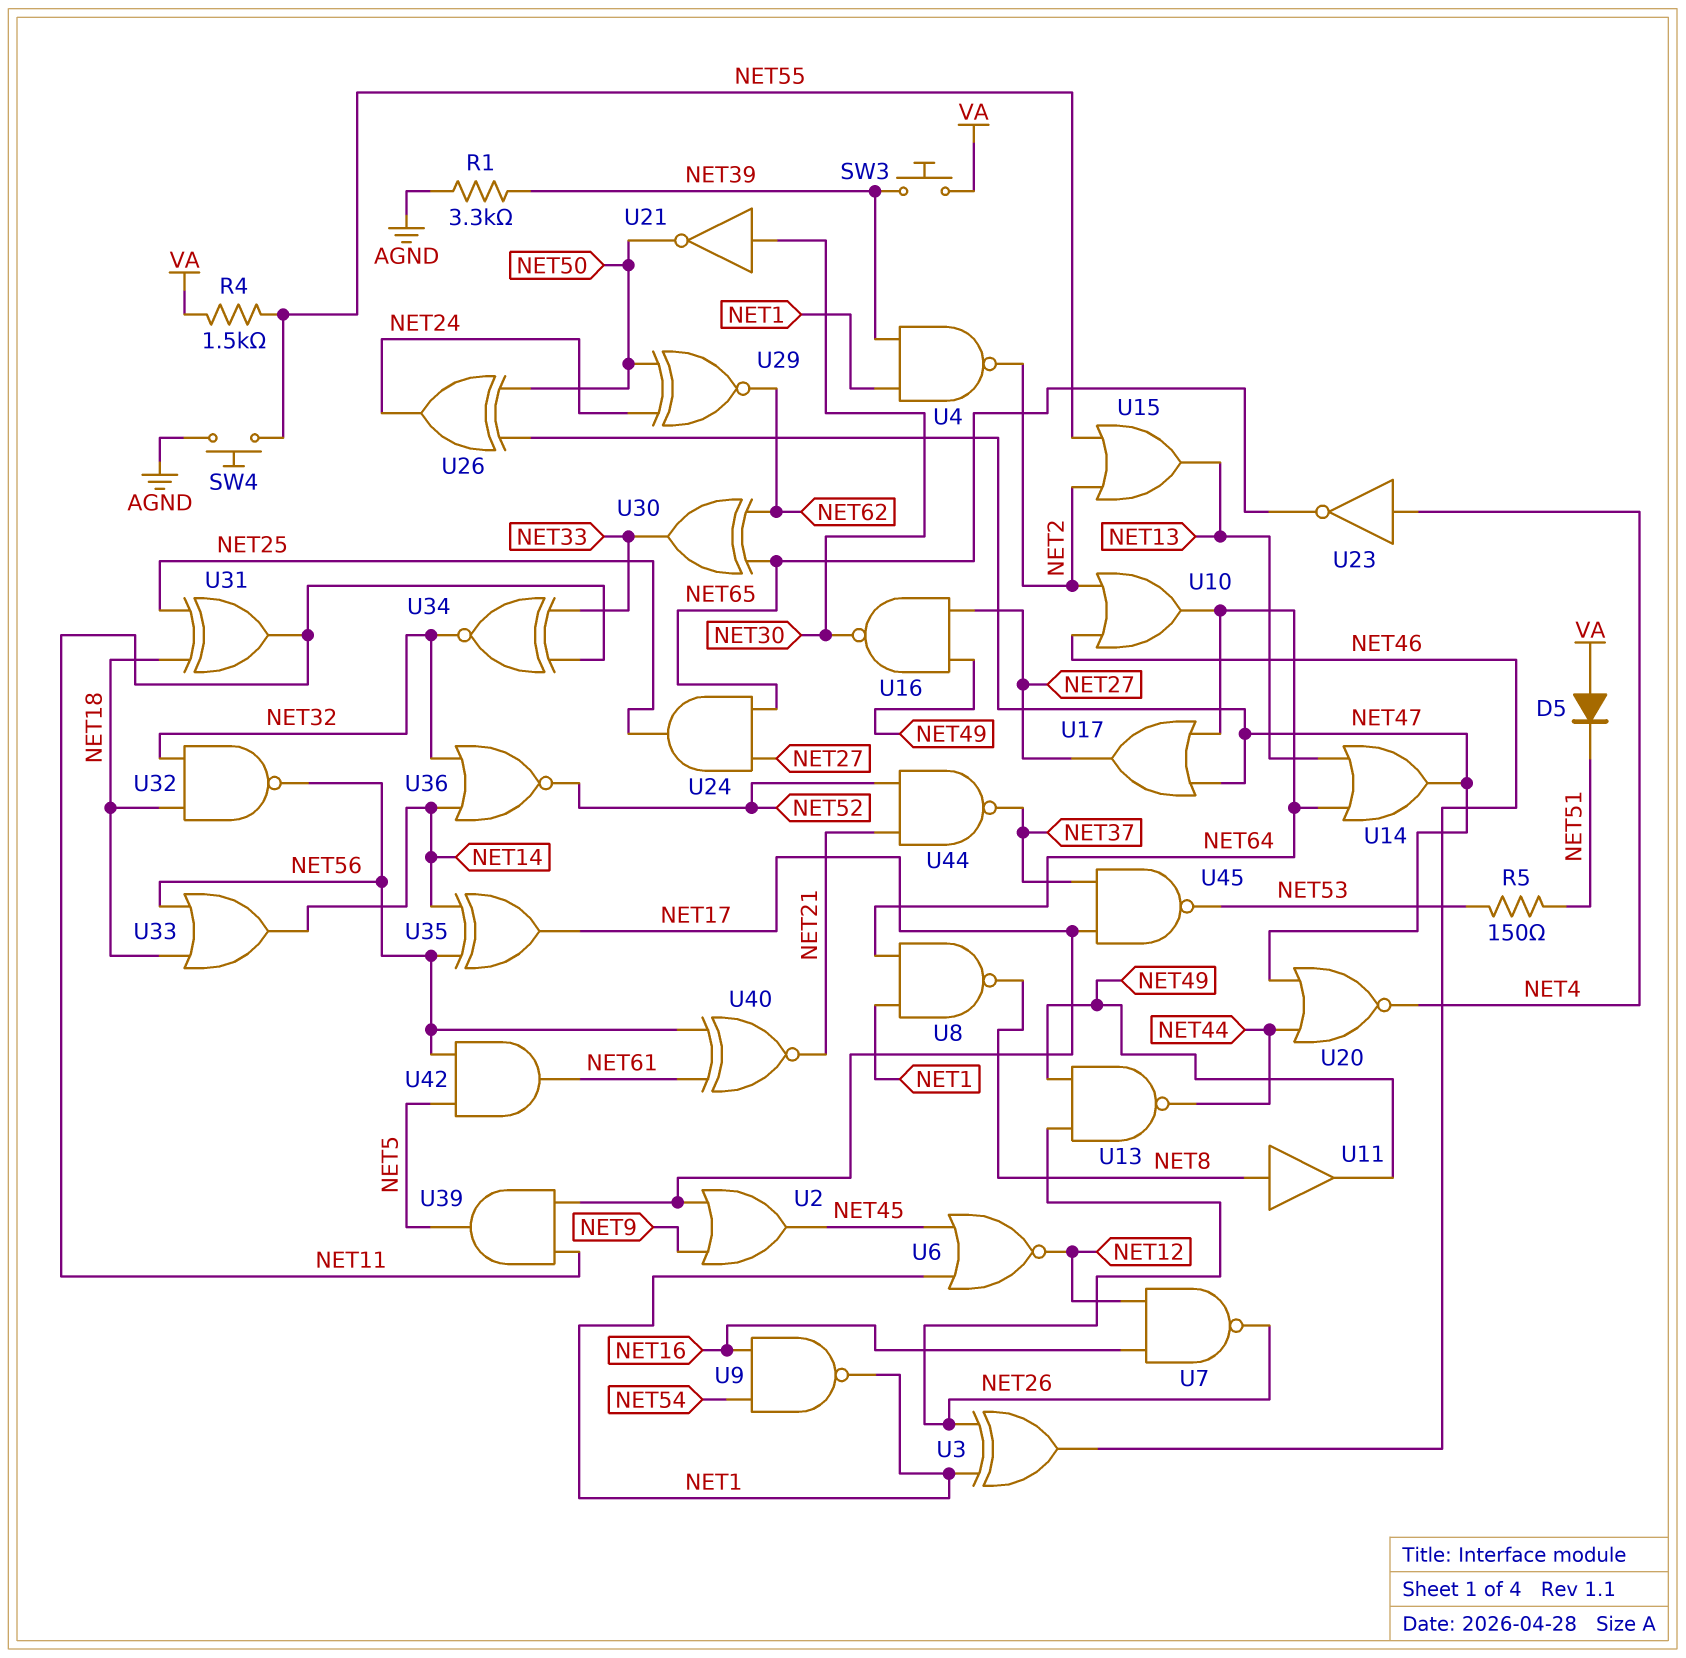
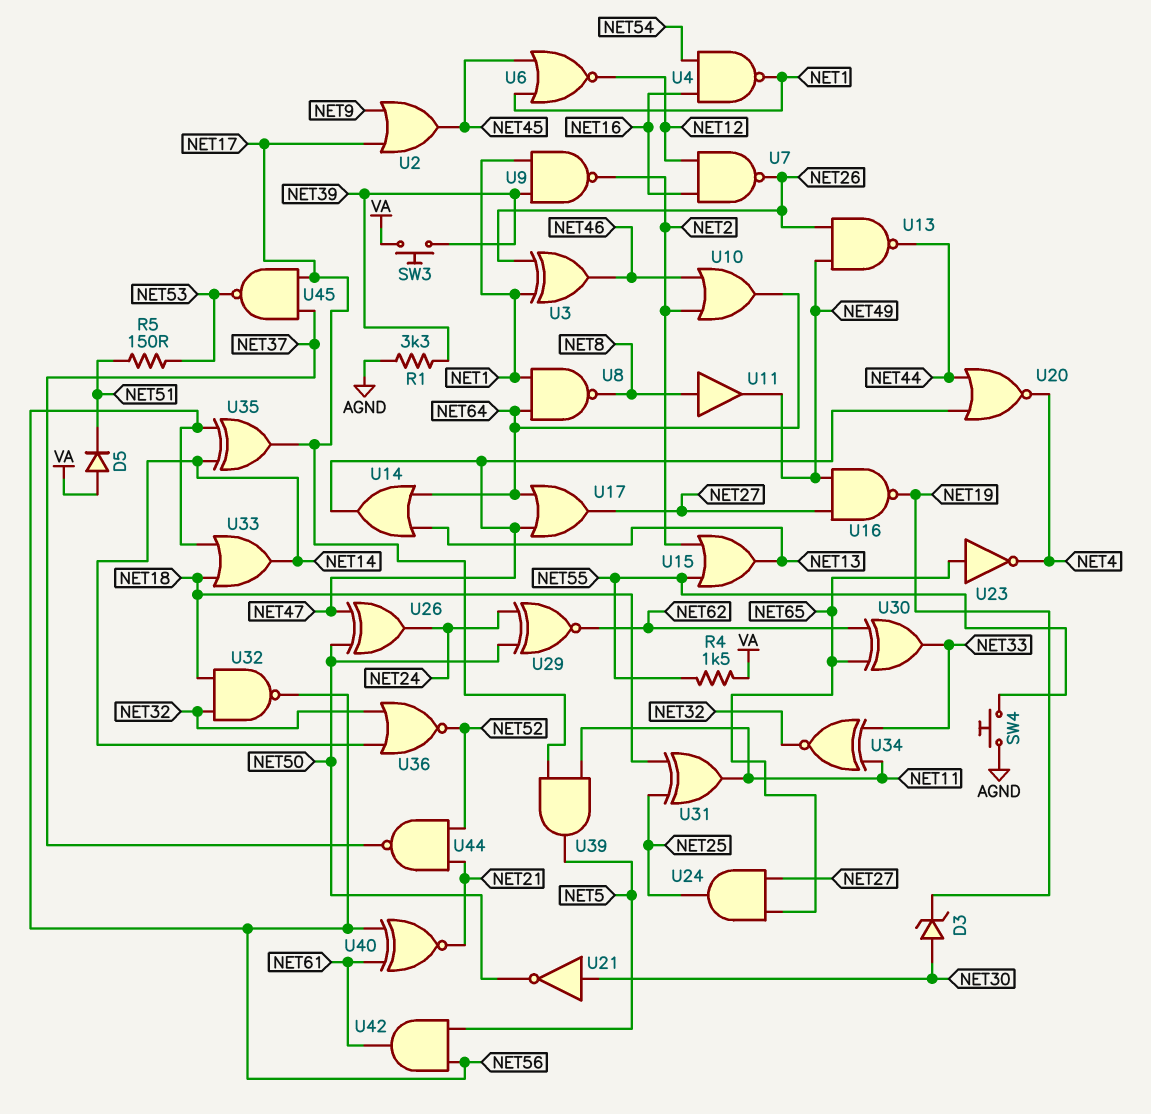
D3: none -> zener (A NET30, K NET19)
U4: NAND (in NET1, in NET39, out NET2) -> NAND (in NET16, in NET54, out NET1)
U9: NAND (in NET16, in NET54, out NET1) -> NAND (in NET1, in NET39, out NET2)
U16: NAND (in NET27, in NET49, out NET30) -> NAND (in NET27, in NET49, out NET19)
U23: NOT (in NET4, out NET65) -> NOT (in NET65, out NET4)

